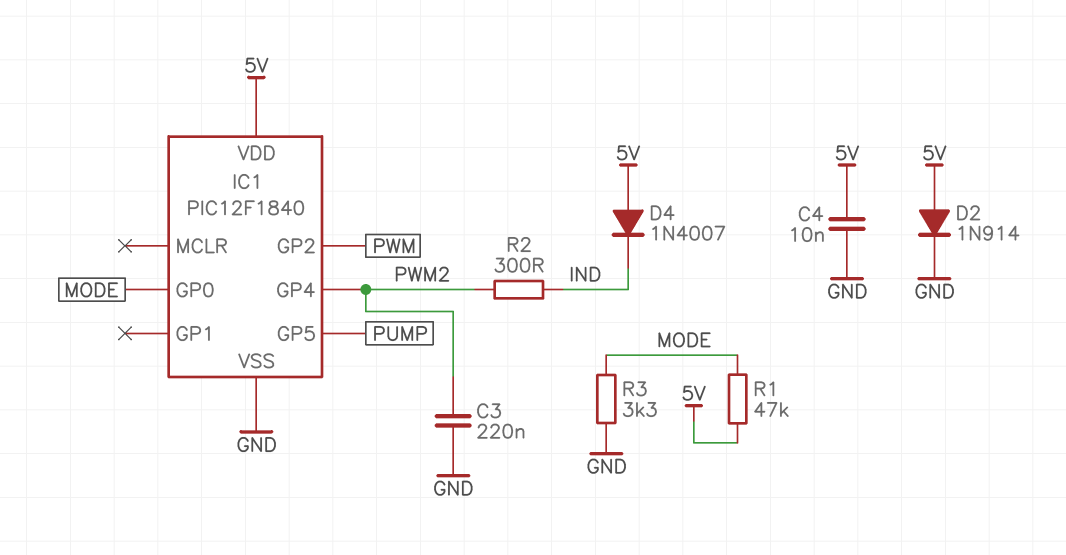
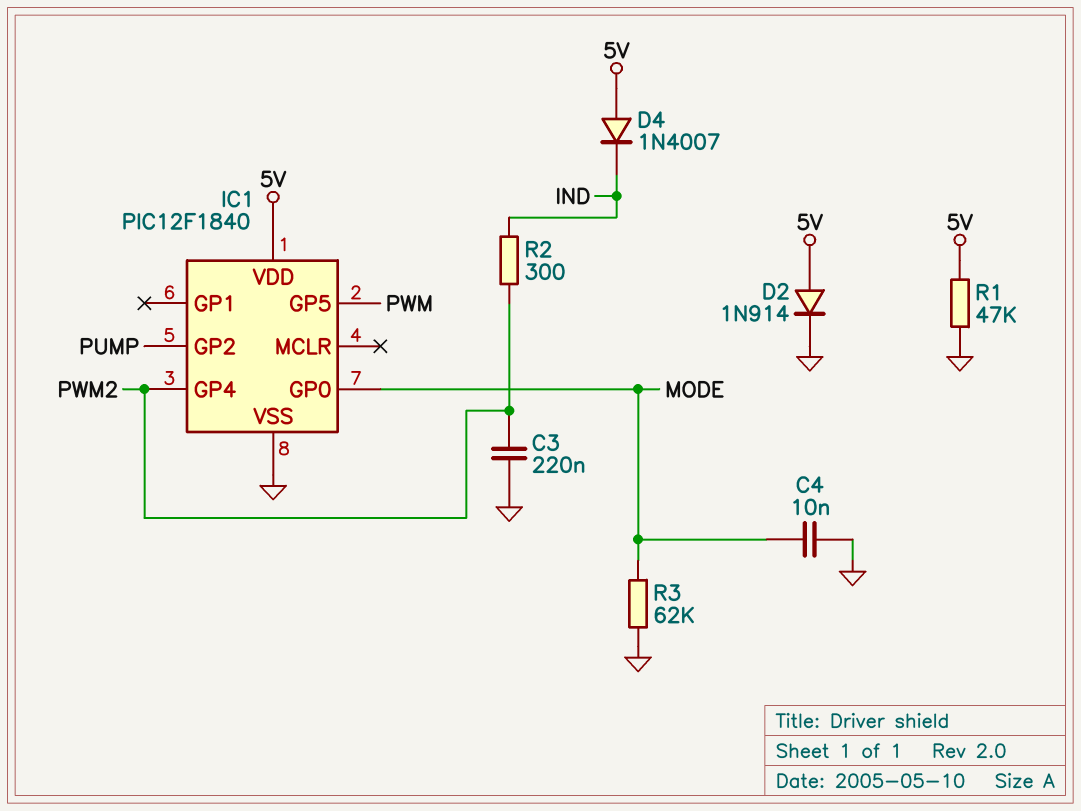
C4: 10nF (5V, GND) -> 10nF (GND, MODE)
IC1 pin GP2: PWM -> PUMP
IC1 pin GP5: PUMP -> PWM
R1: 47k (5V, MODE) -> 47k (5V, GND)
R3: 3.3k (GND, MODE) -> 62k (GND, MODE)

